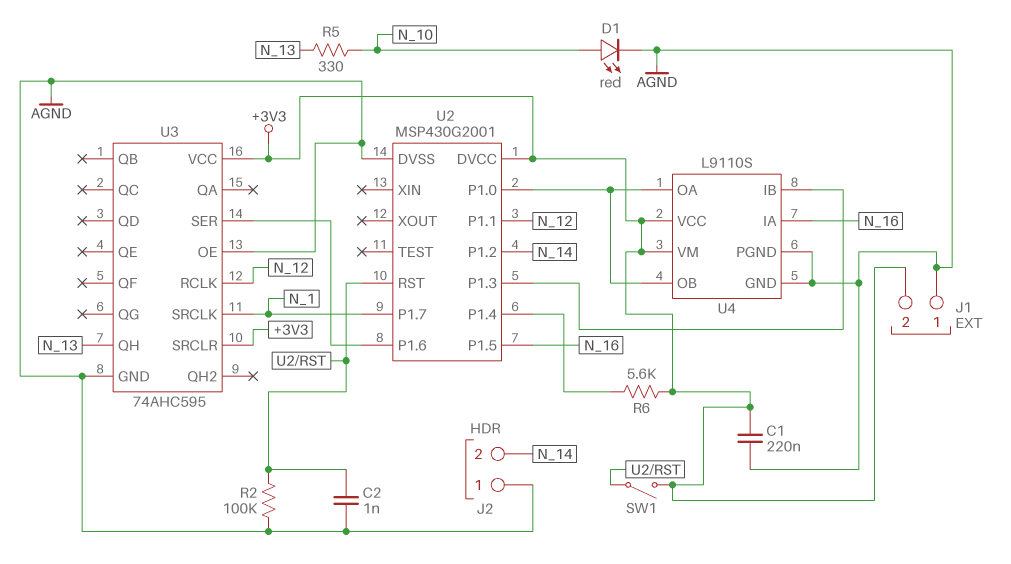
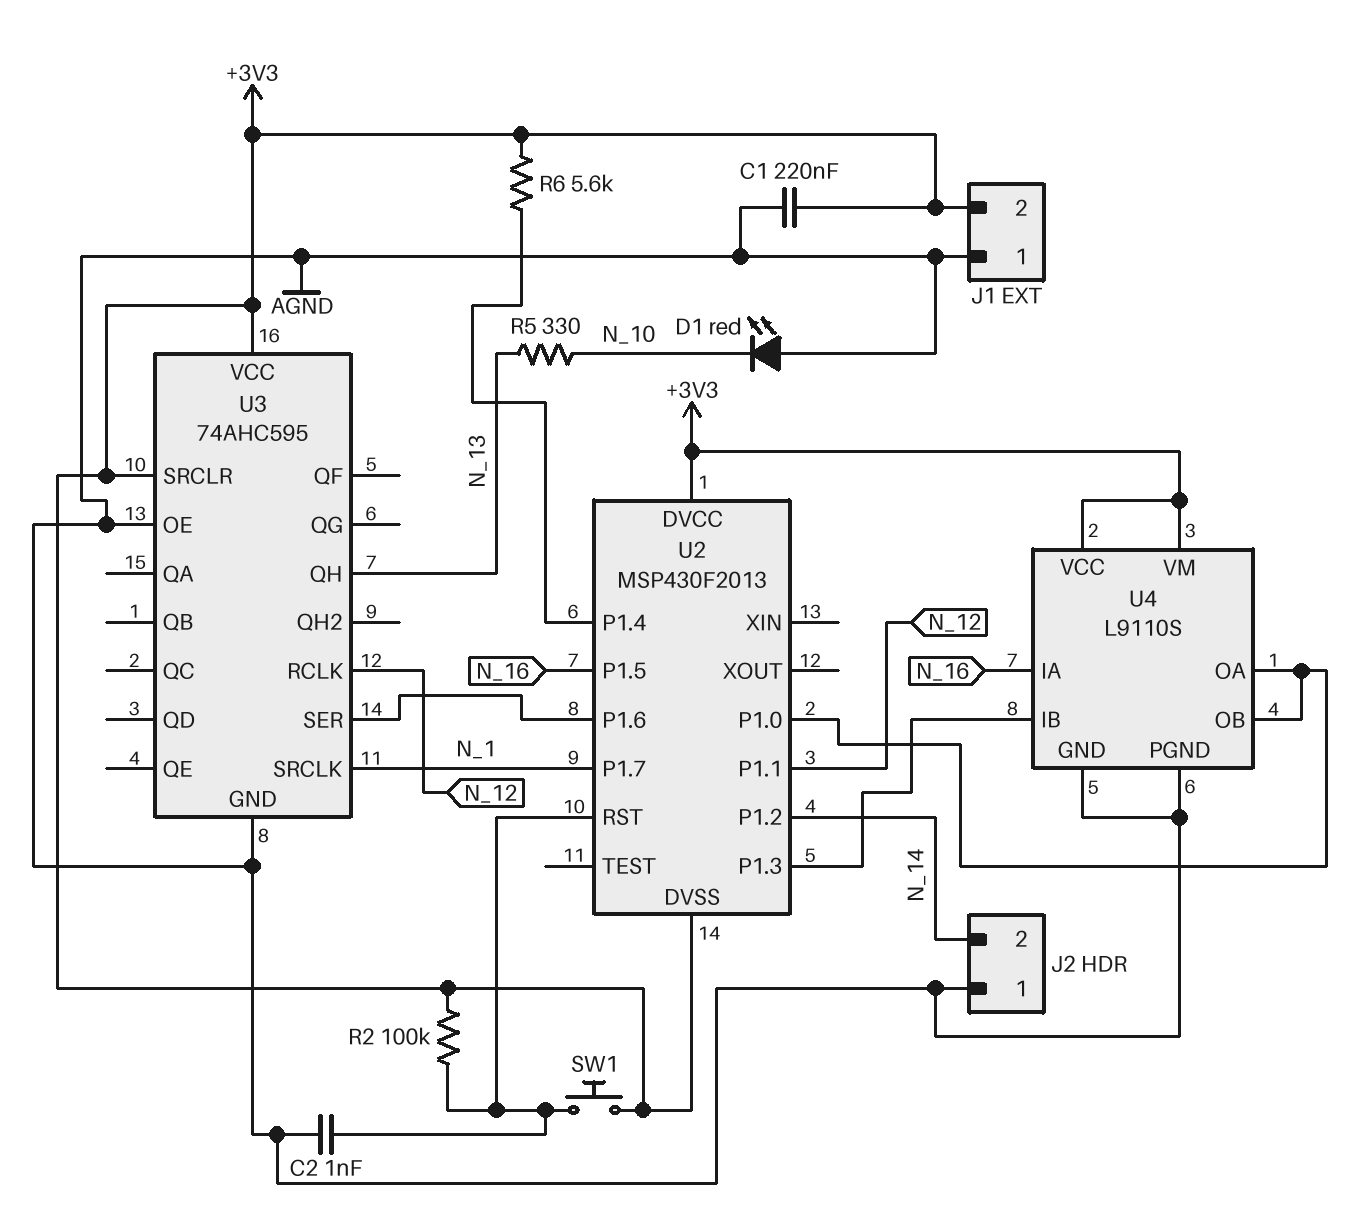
D1: LED red (A N_10, K AGND) -> LED red (A AGND, K N_10)
R2: 100k (AGND, U2/RST) -> 100k (+3V3, U2/RST)
SW1: switch (+3V3, U2/RST) -> button (+3V3, U2/RST)
U2: MSP430G2001 -> MSP430F2013
U2 pin DVSS: AGND -> +3V3

